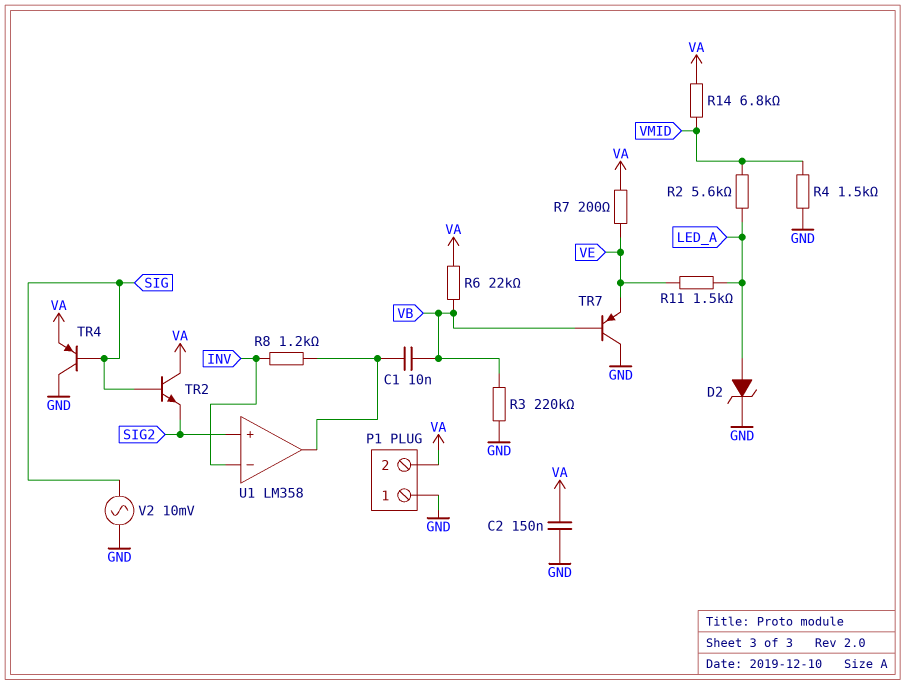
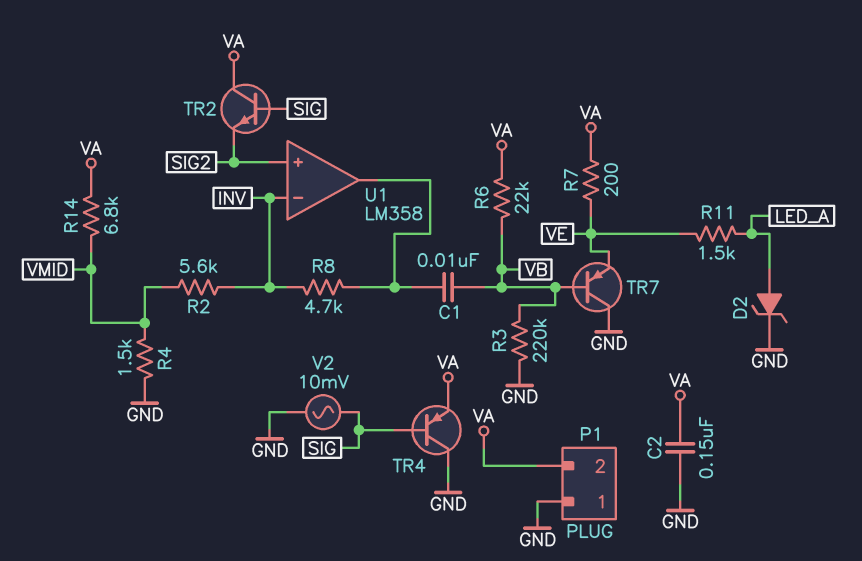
R2: 5.6k (LED_A, VMID) -> 5.6k (INV, VMID)
R8: 1.2k (INV, U1/out) -> 4.7k (INV, U1/out)

